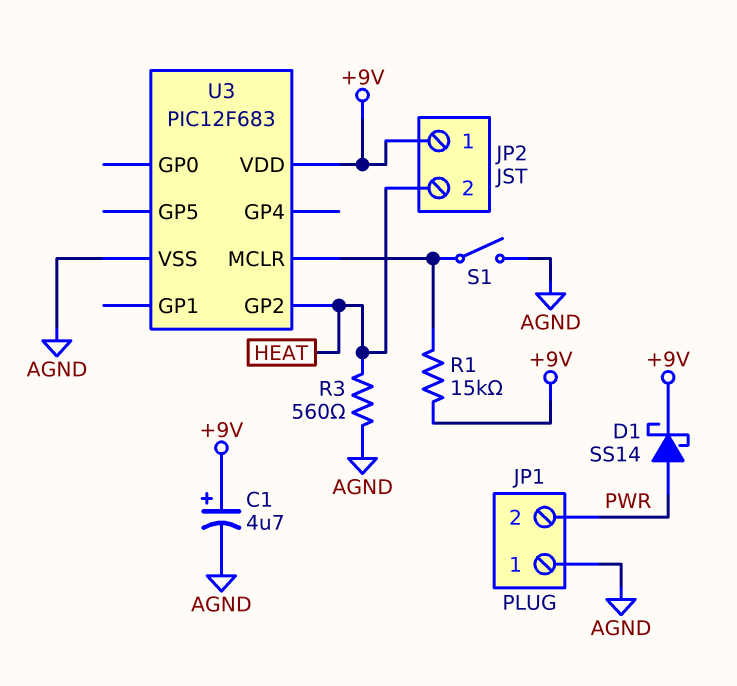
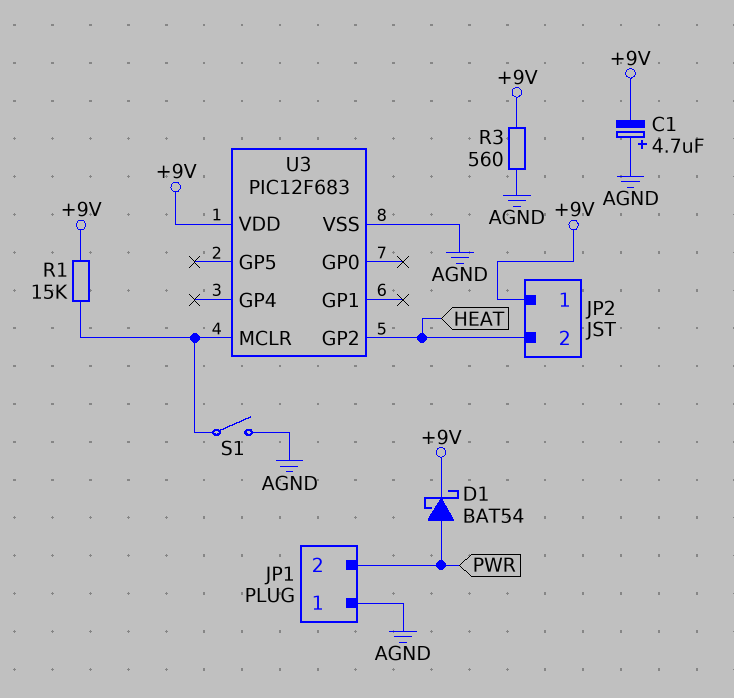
C1: 4.7uF (plus +9V, minus AGND) -> 4.7uF (plus AGND, minus +9V)
D1: schottky SS14 (A PWR, K +9V) -> schottky BAT54 (A PWR, K +9V)
R3: 560 (AGND, HEAT) -> 560 (+9V, AGND)

